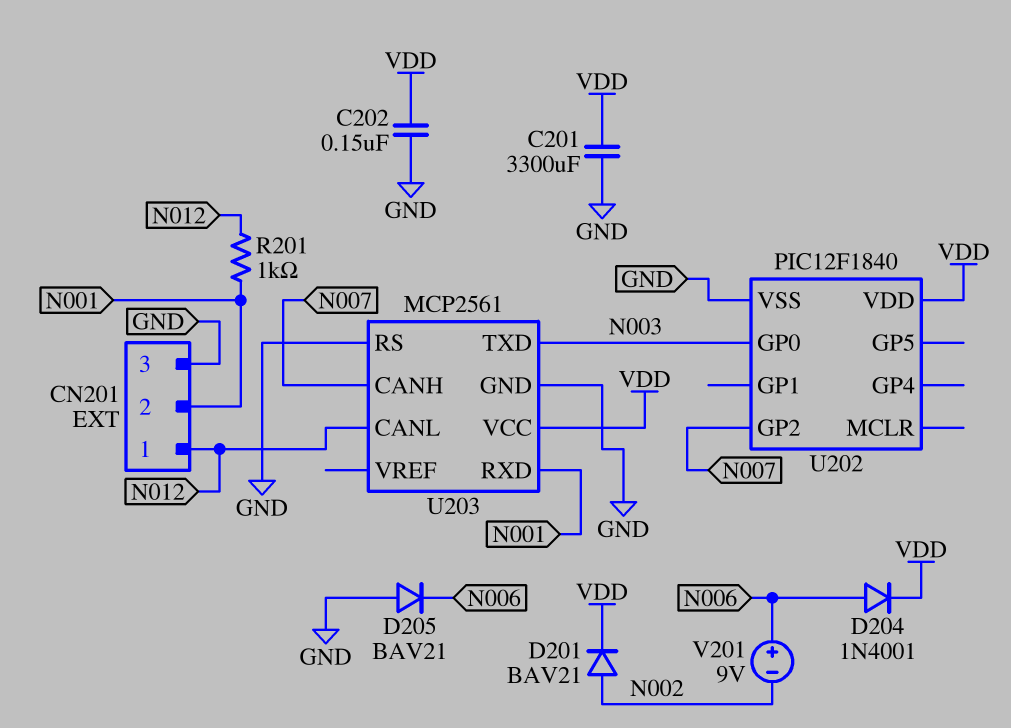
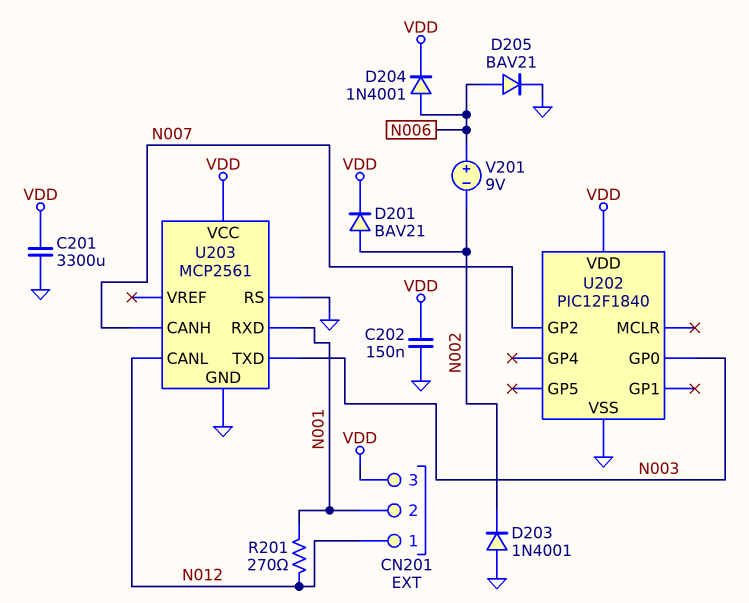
CN201 pin 3: GND -> VDD
D203: none -> diode 1N4001 (A GND, K N002)
D205: diode BAV21 (A GND, K N006) -> diode BAV21 (A N006, K GND)
R201: 1k (N001, N012) -> 270 (N001, N012)

